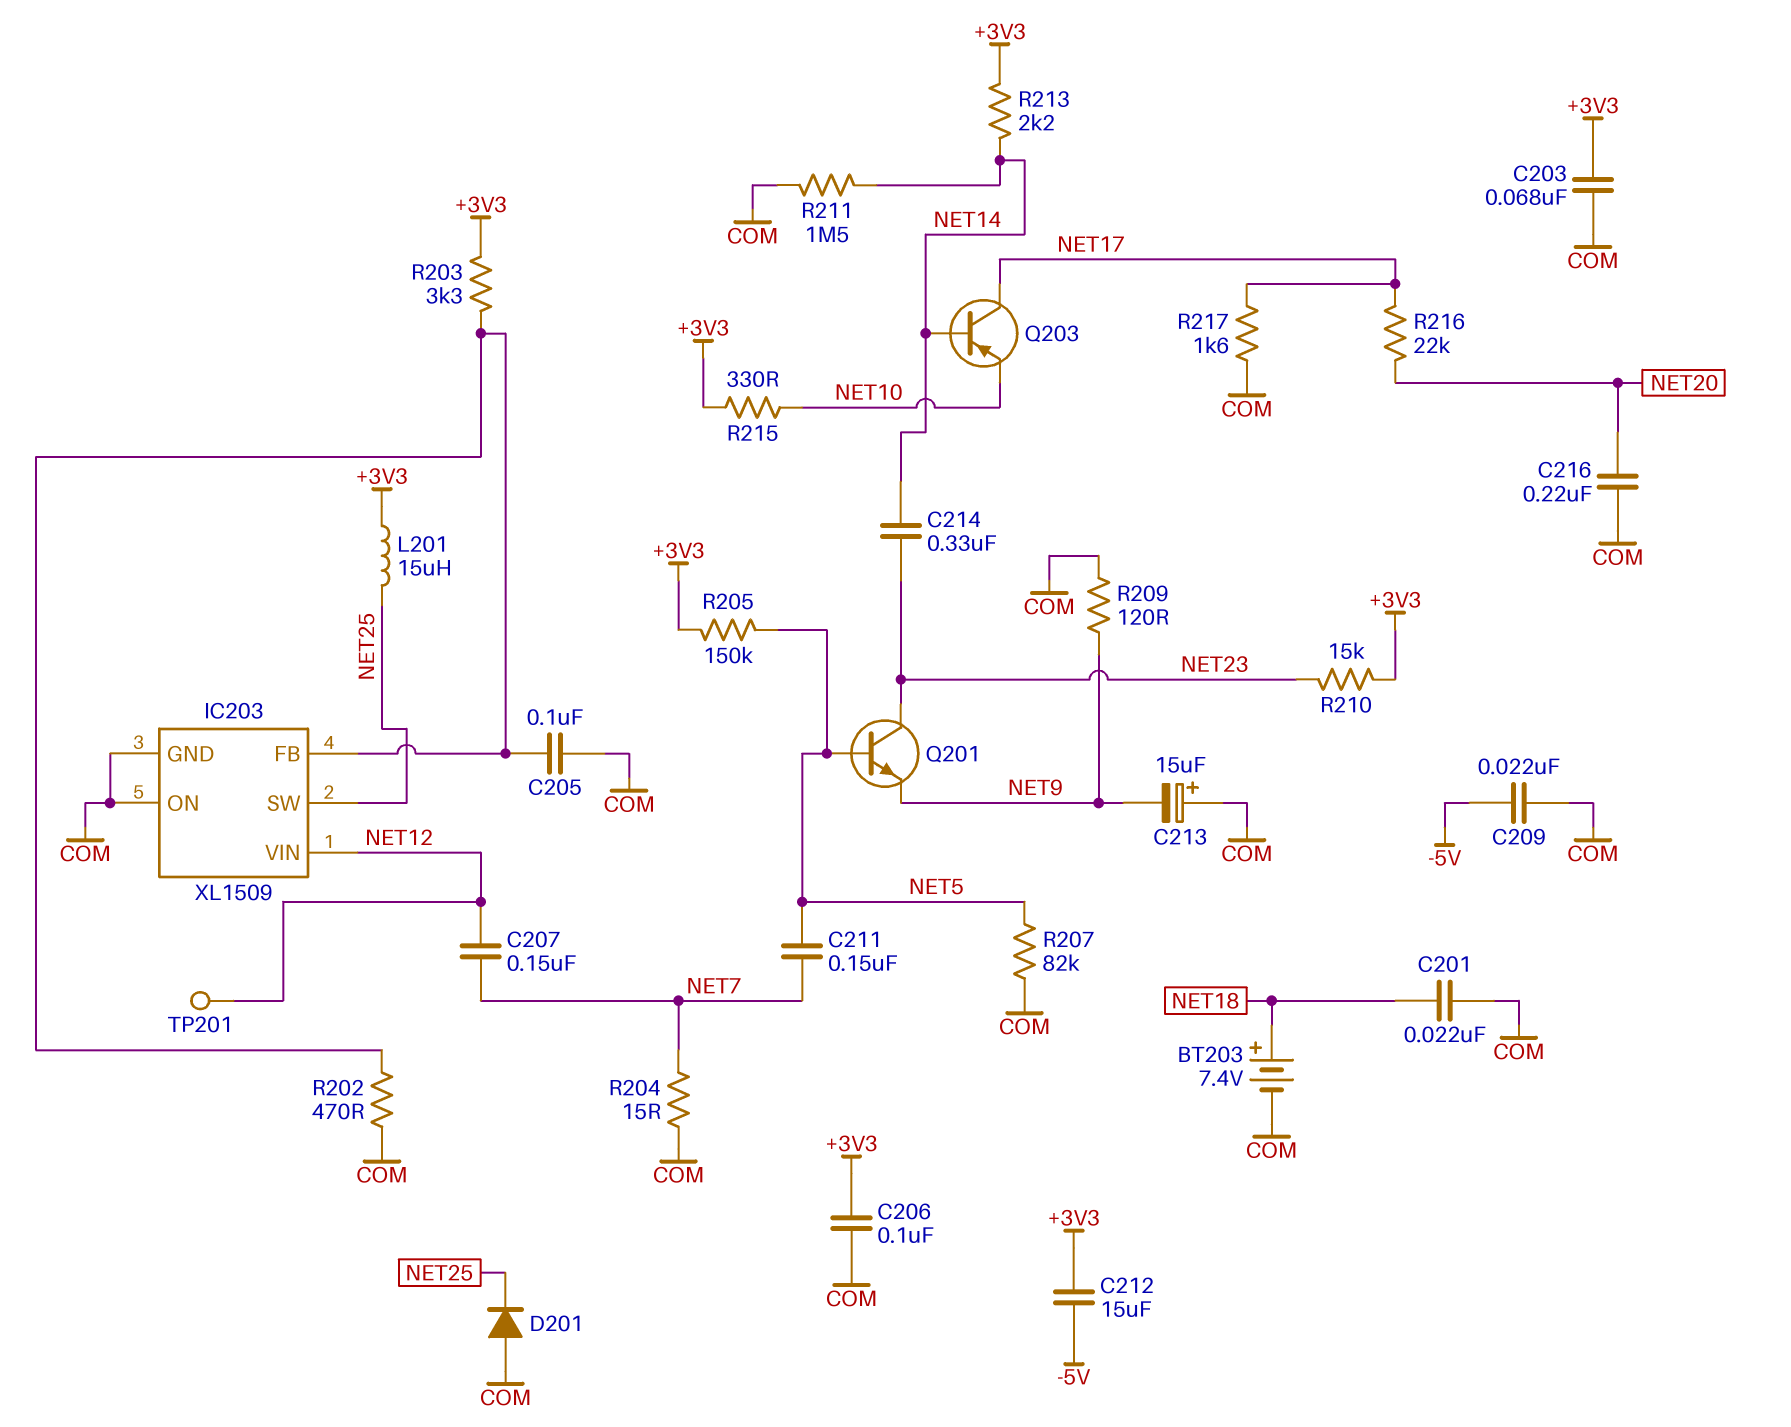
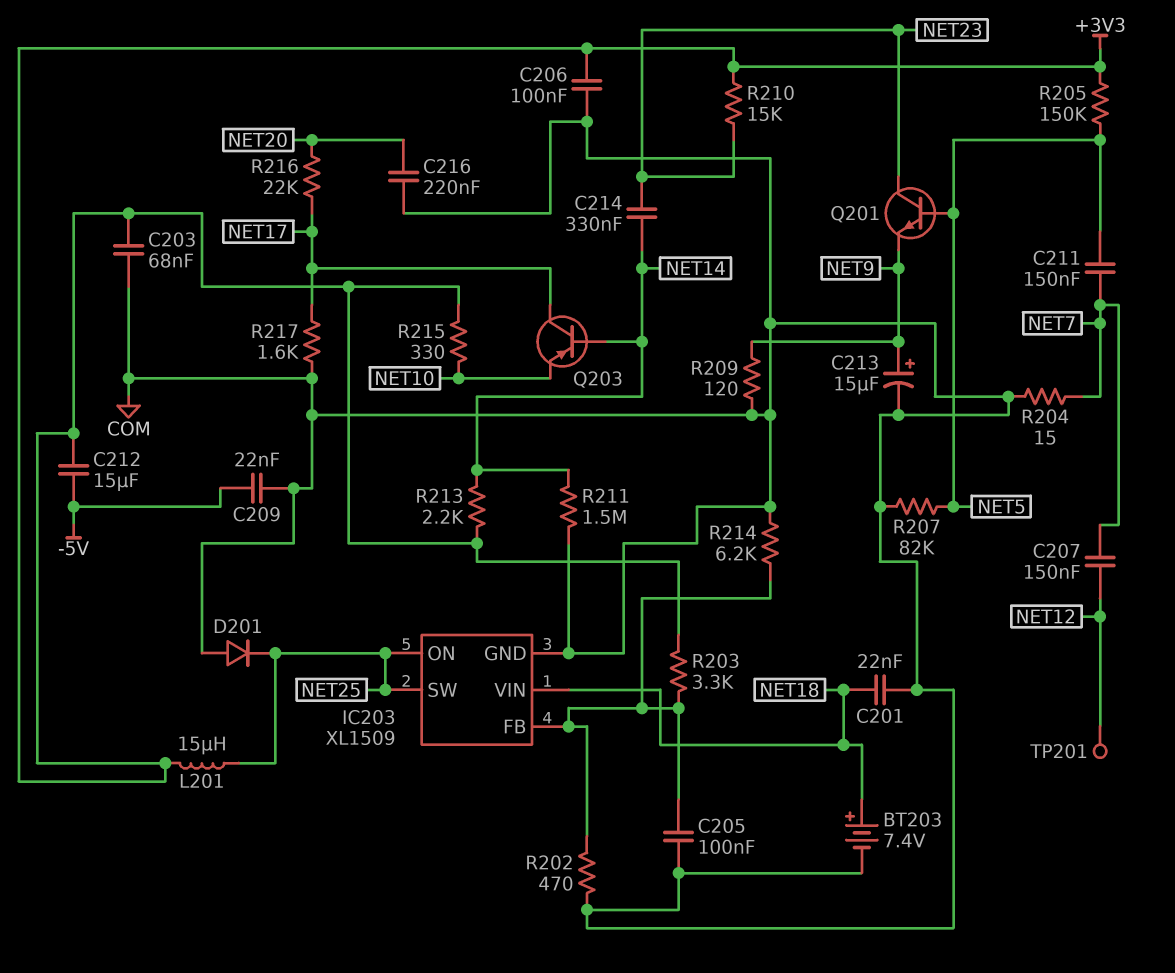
C213: 15uF (plus COM, minus NET9) -> 15uF (plus NET9, minus COM)
IC203 pin ON: COM -> NET25
IC203 pin VIN: NET12 -> NET18
R214: none -> 6.2k (COM, IC203/FB)

